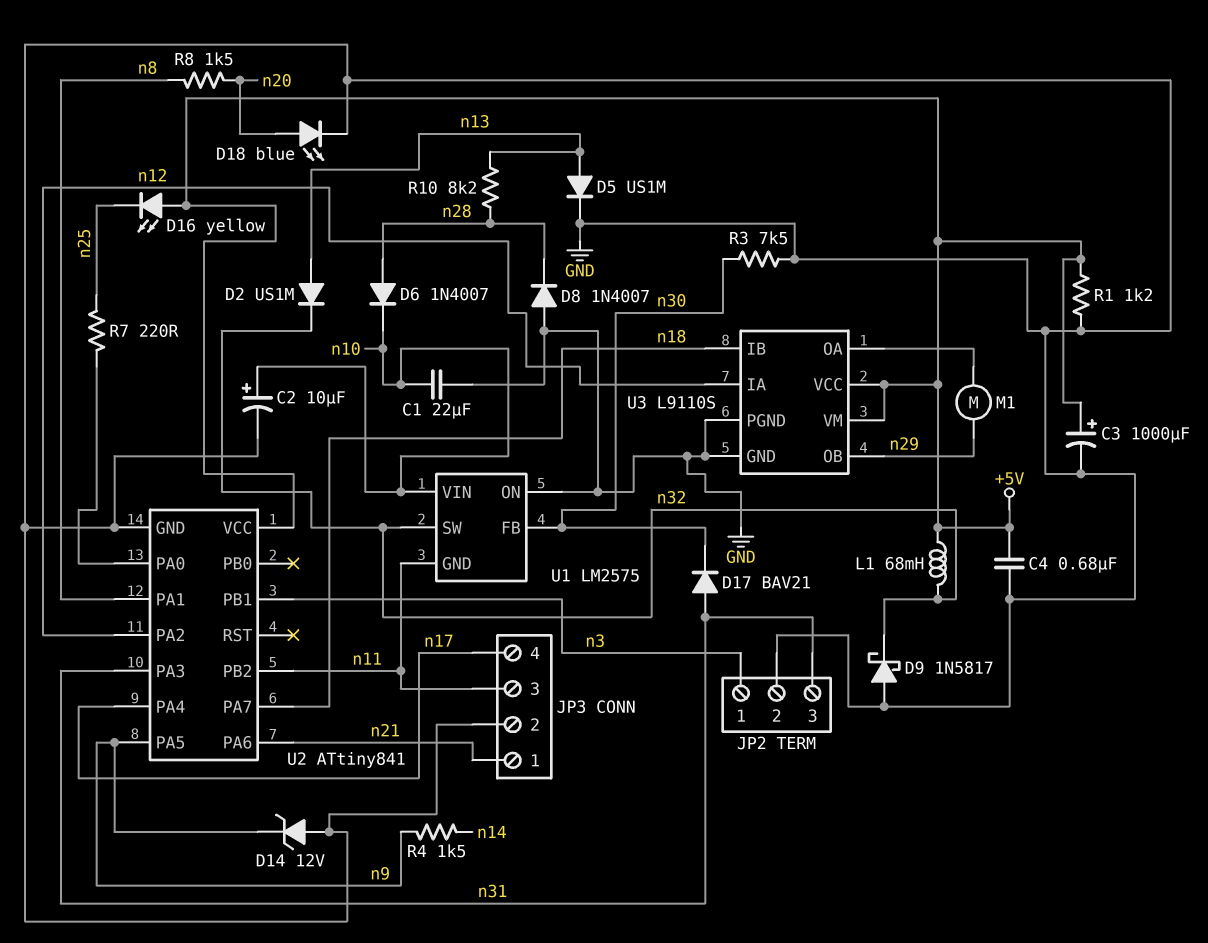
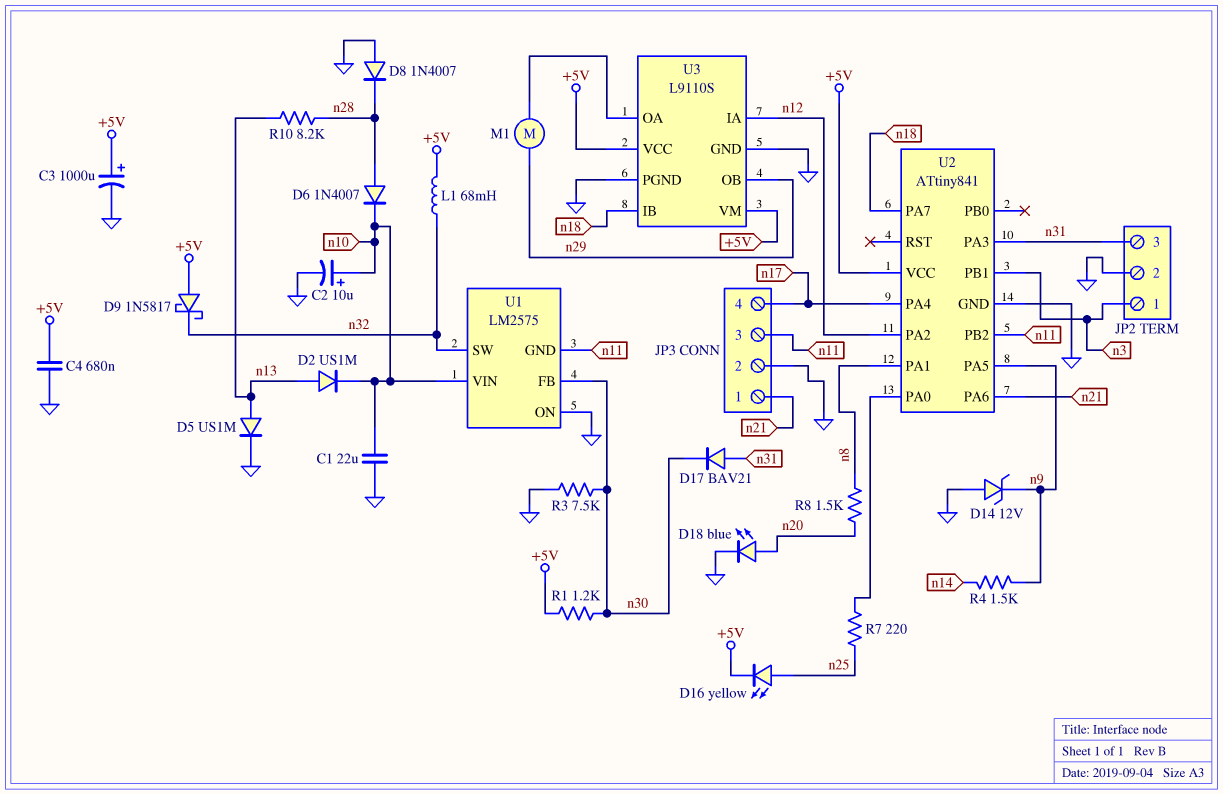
D2: diode US1M (A n13, K n32) -> diode US1M (A n13, K n10)
D9: schottky 1N5817 (A GND, K n32) -> schottky 1N5817 (A +5V, K n32)
D16: LED yellow (A +5V, K n25) -> LED yellow (A n25, K +5V)
R1: 1.2k (+5V, GND) -> 1.2k (+5V, n30)

